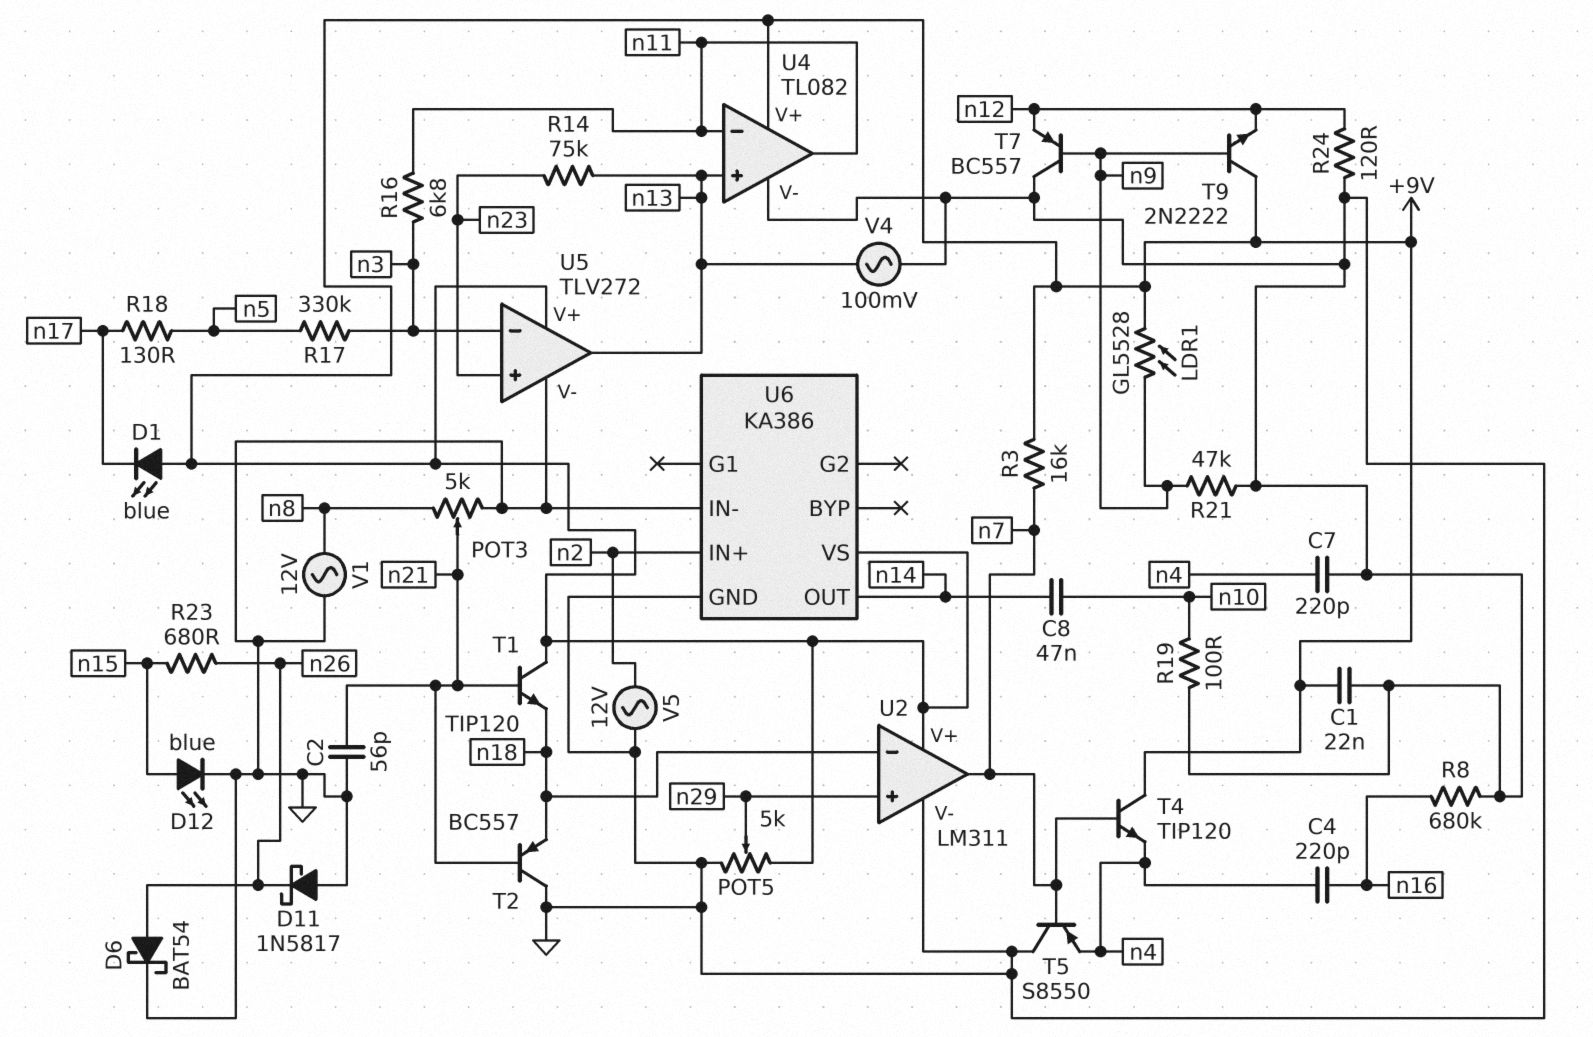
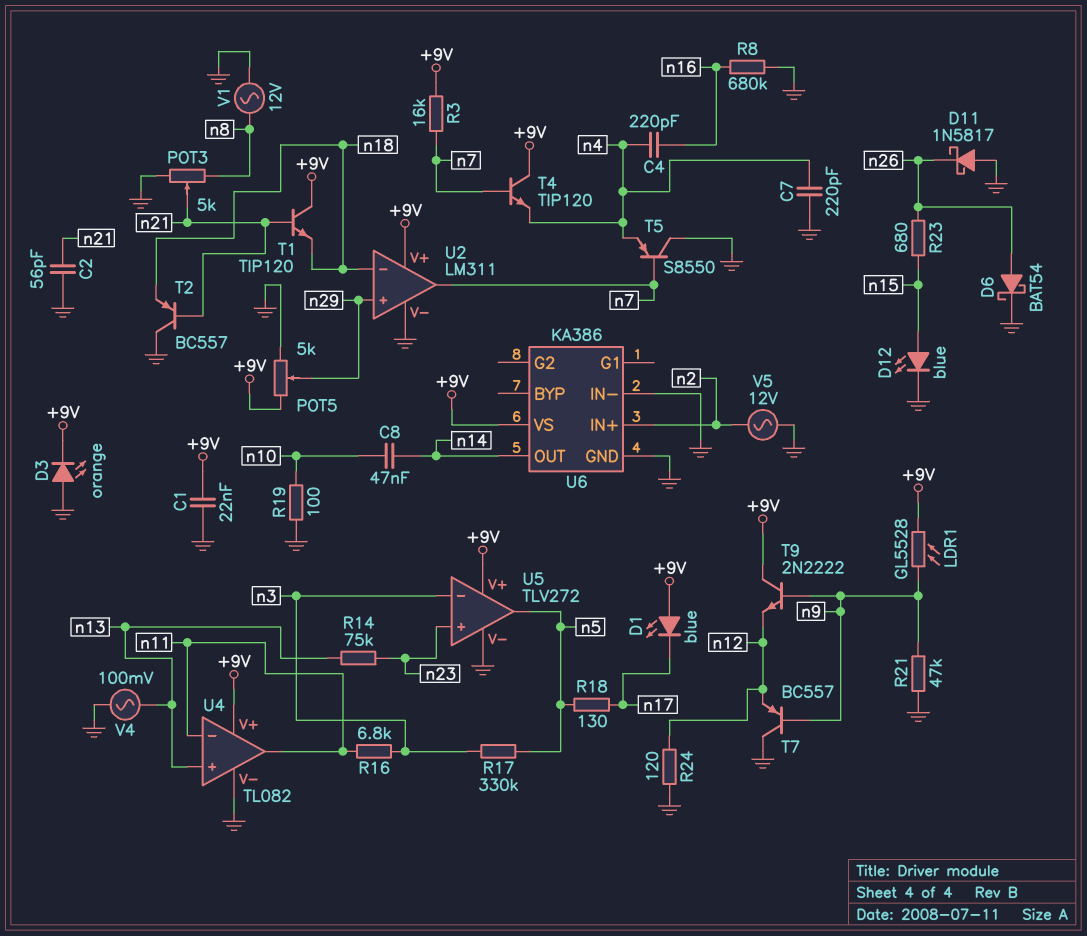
D3: none -> LED orange (A GND, K +9V)
U5 pin out: n13 -> n5

